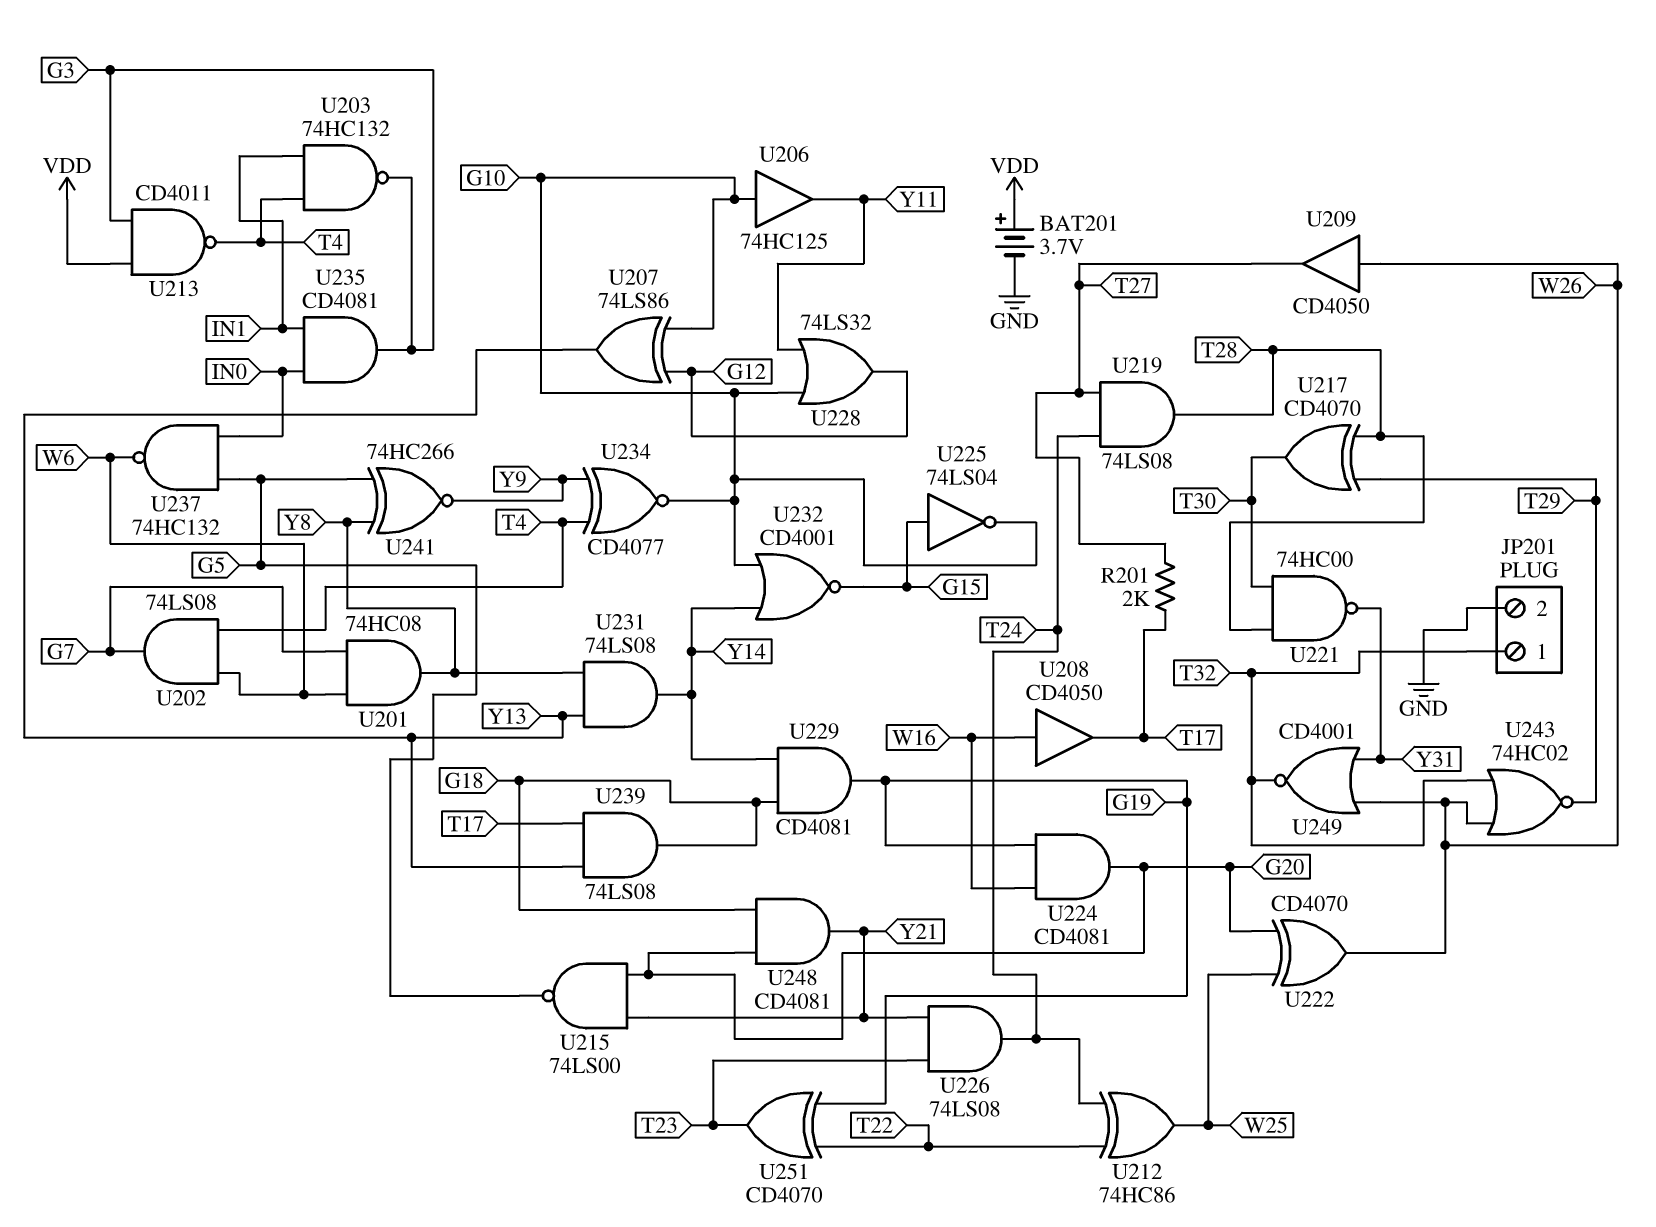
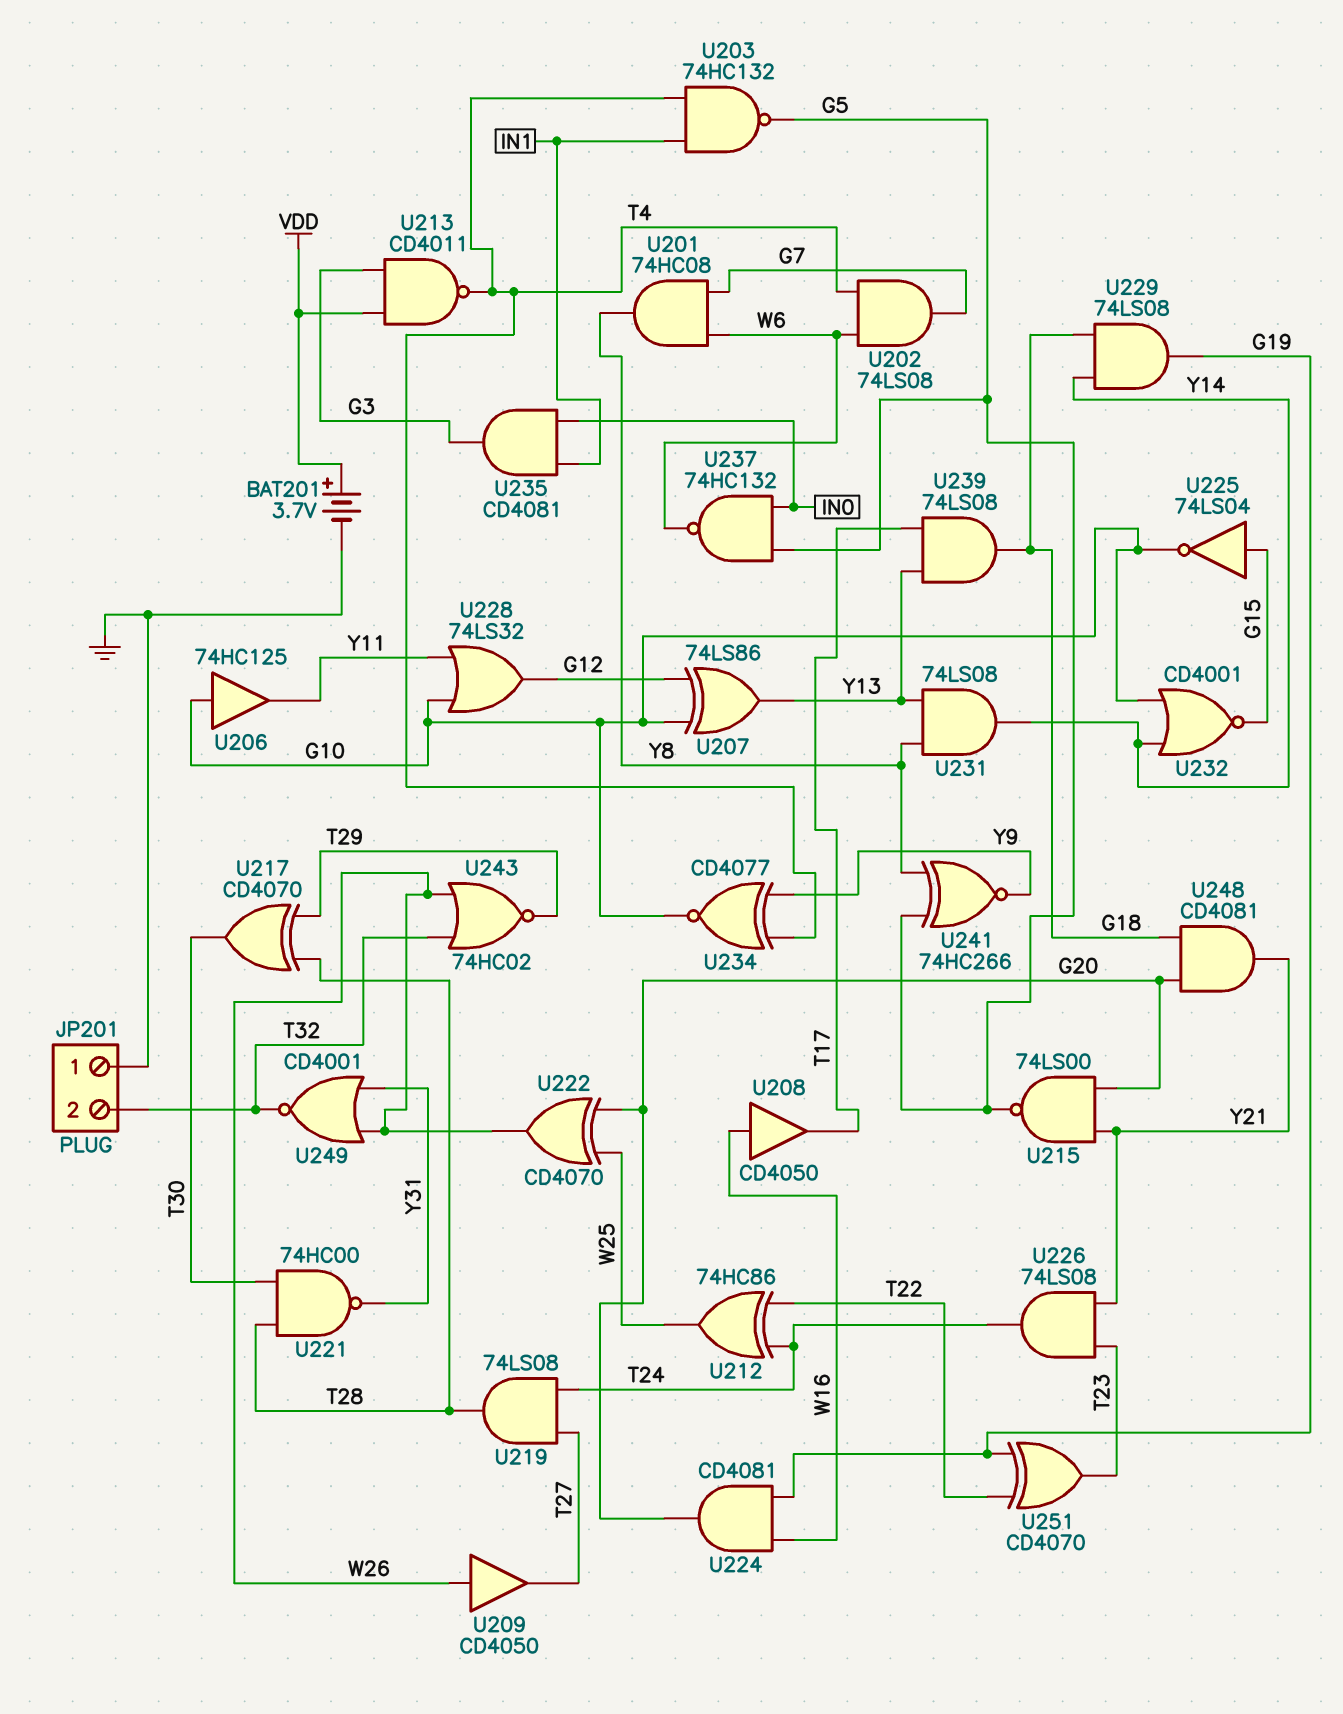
JP201 pin 1: T32 -> GND
JP201 pin 2: GND -> T32
R201: 2k (T17, T27) -> none
U203: NAND 74HC132 (in IN1, in T4, out G3) -> NAND 74HC132 (in IN1, in T4, out G5)
U229: AND CD4081 (in G18, in Y14, out G19) -> AND 74LS08 (in G18, in Y14, out G19)

